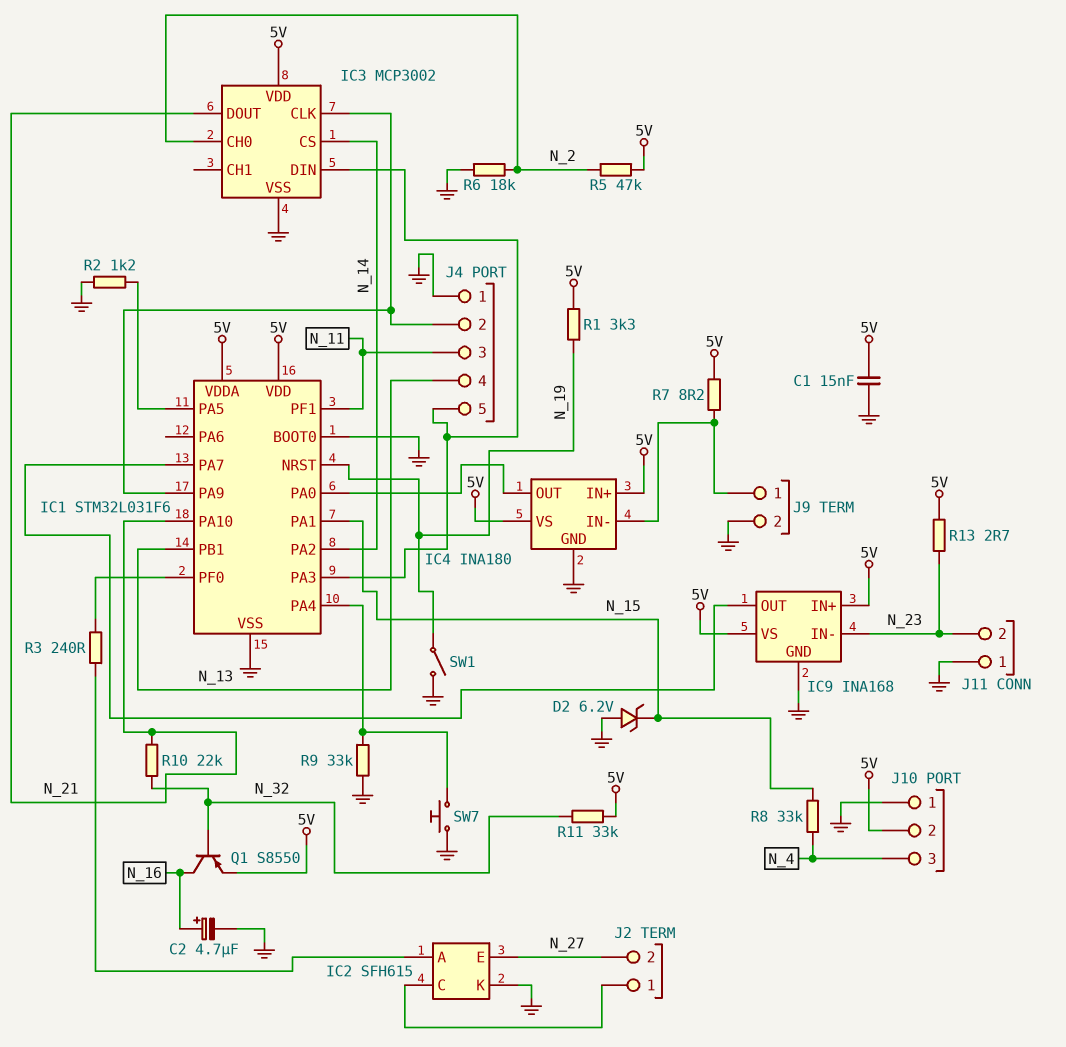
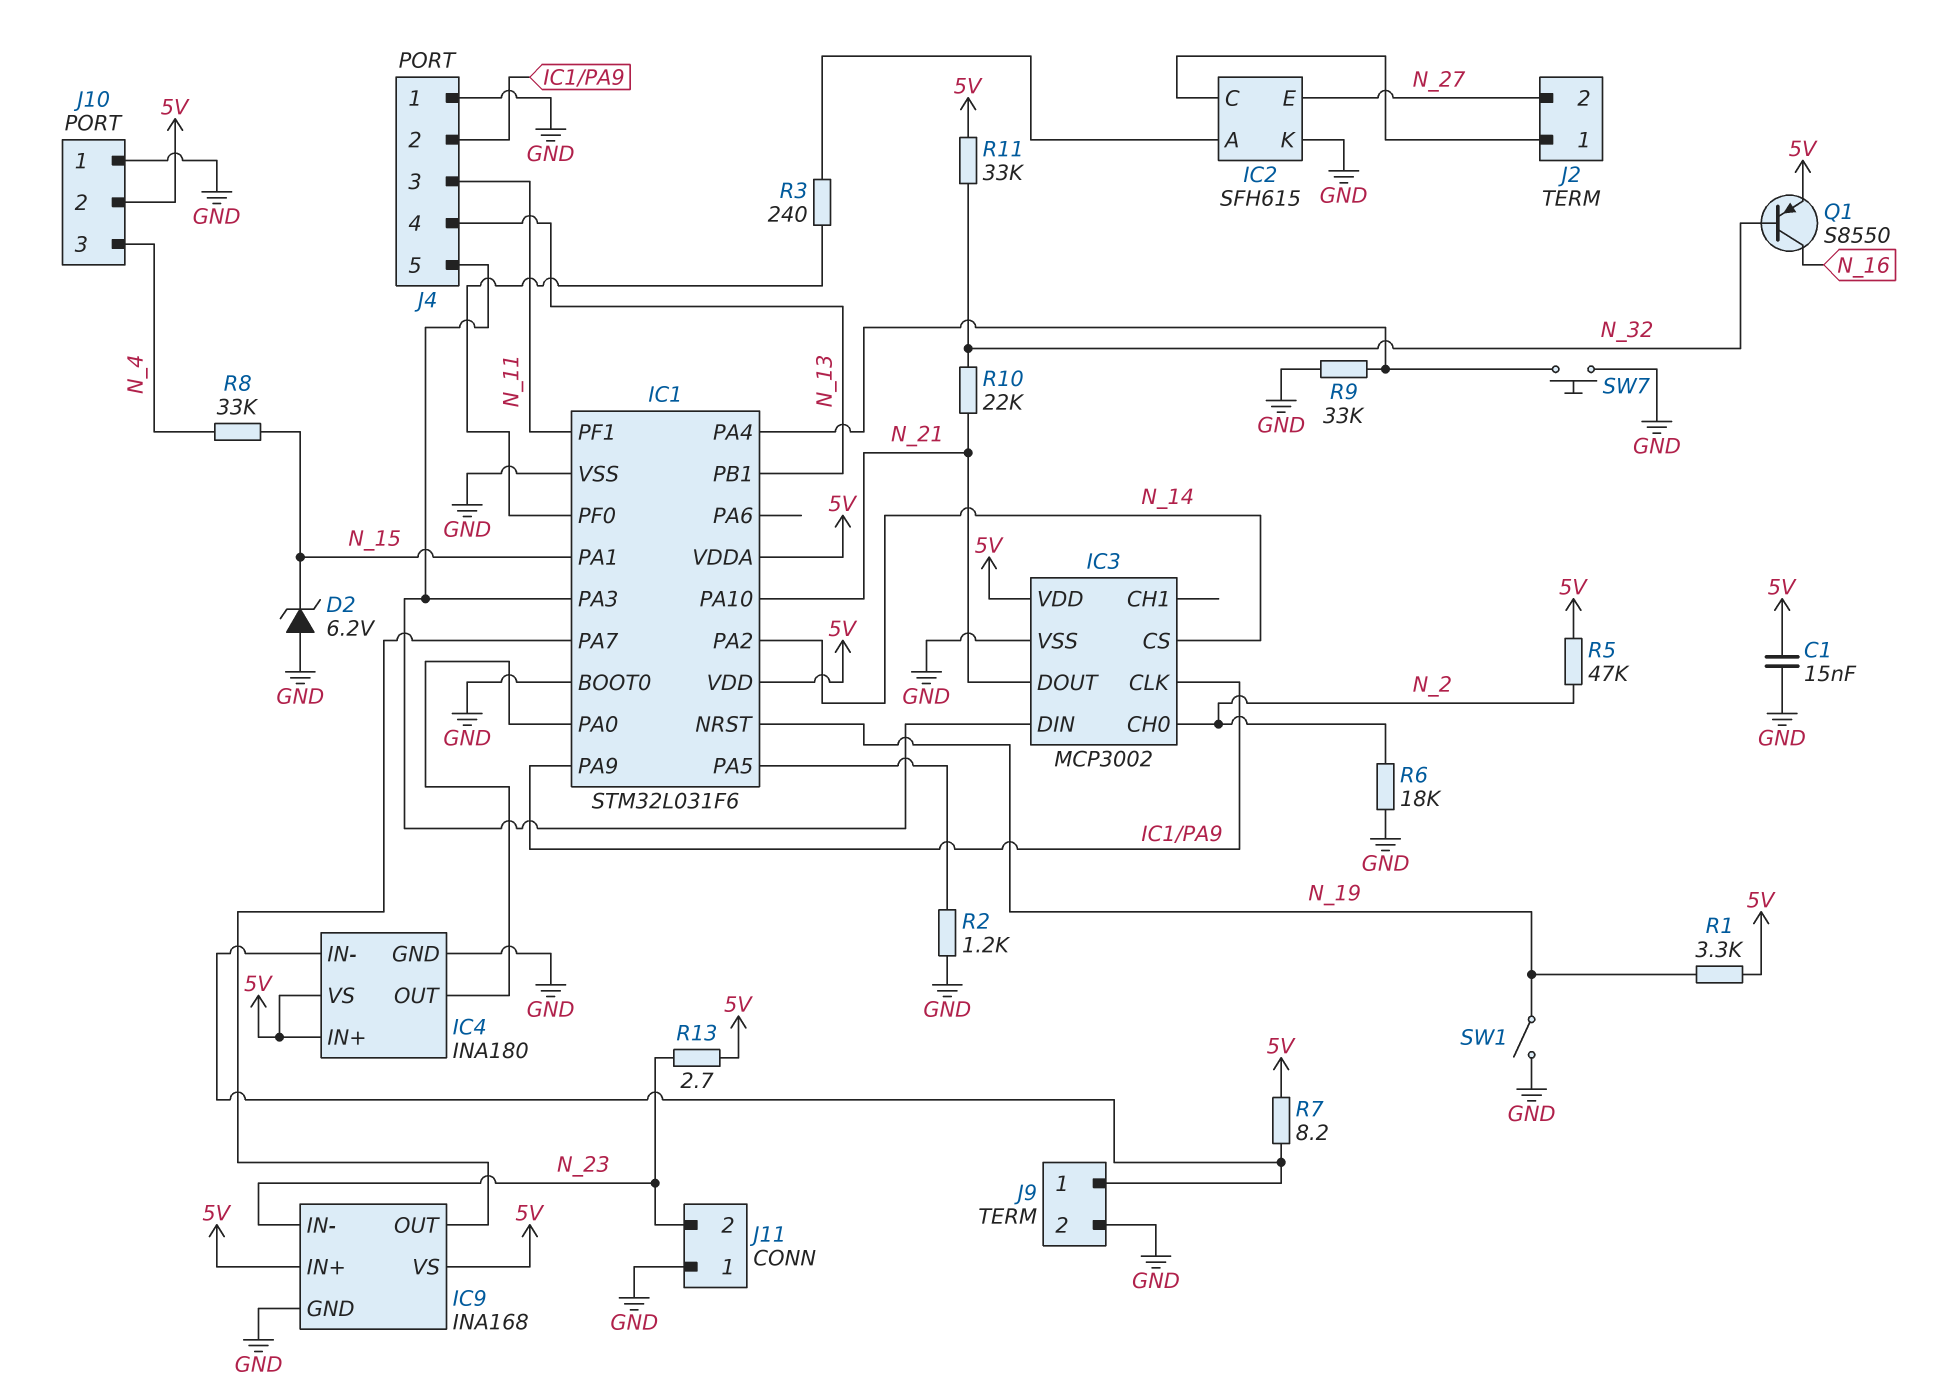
C2: 4.7uF (plus N_16, minus GND) -> none

